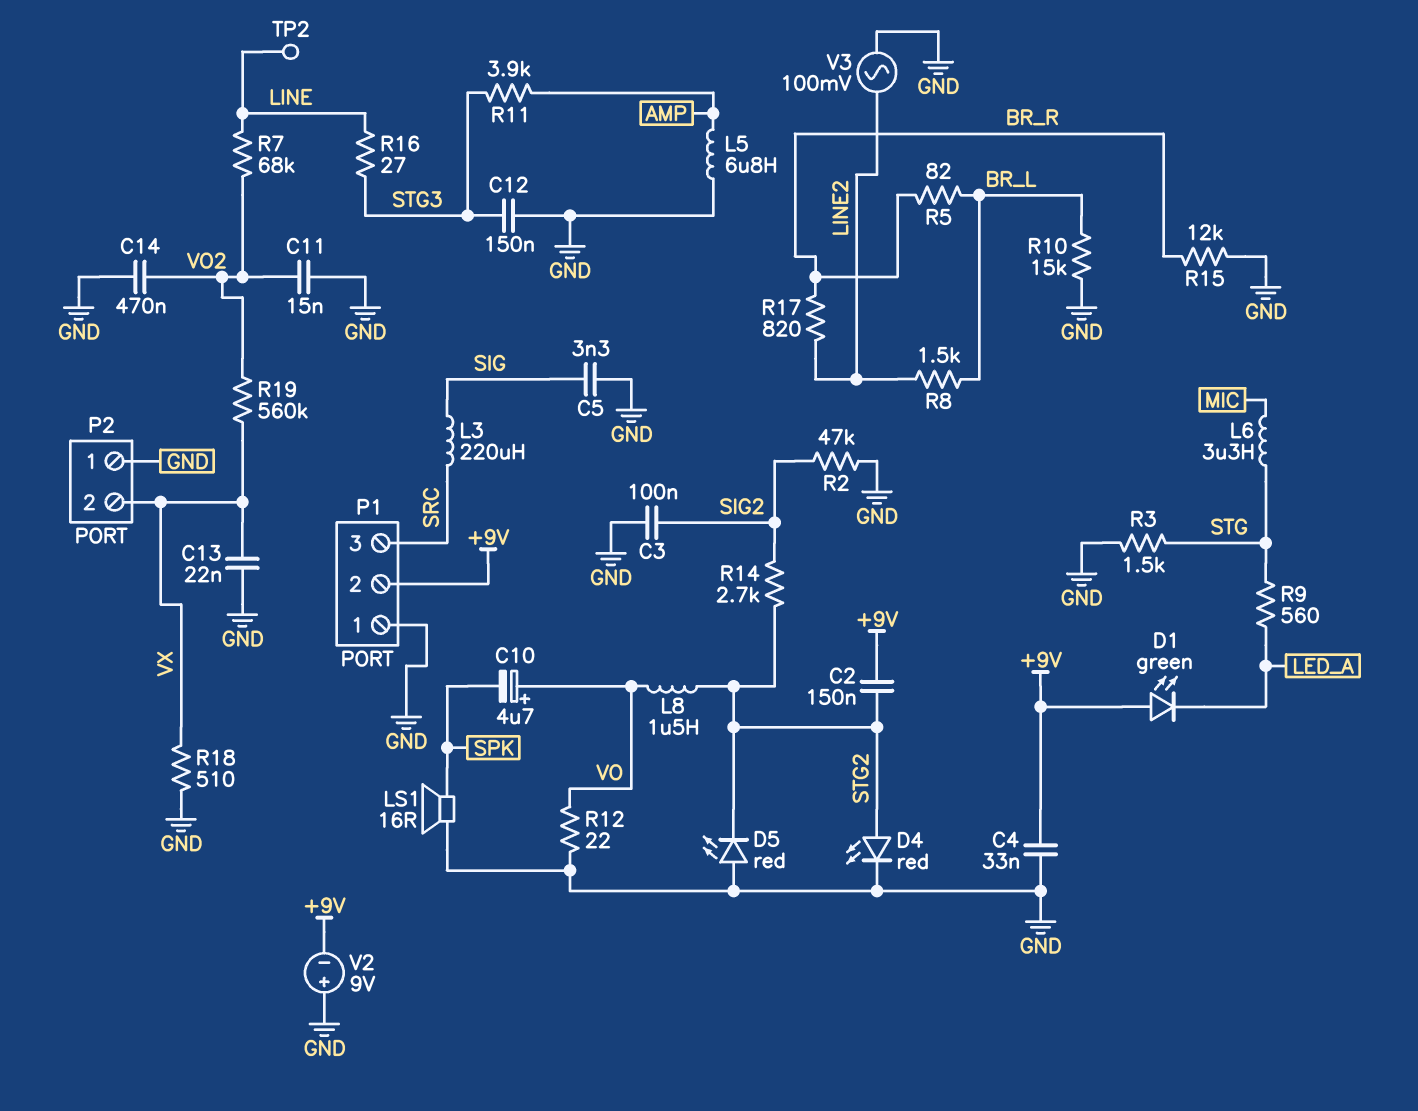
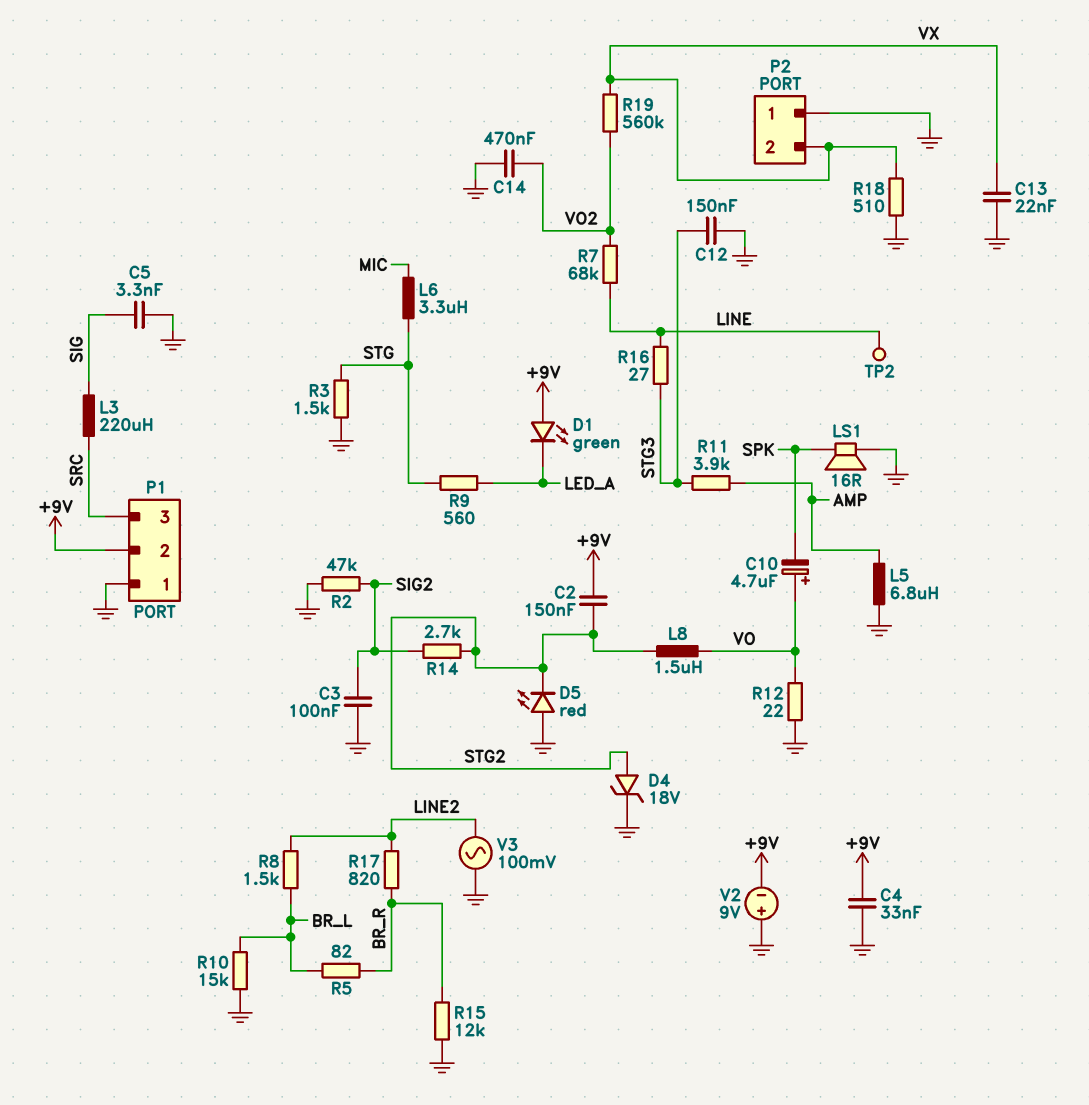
C11: 15nF (GND, VO2) -> none
D4: LED red (A STG2, K GND) -> zener 18V (A STG2, K GND)

